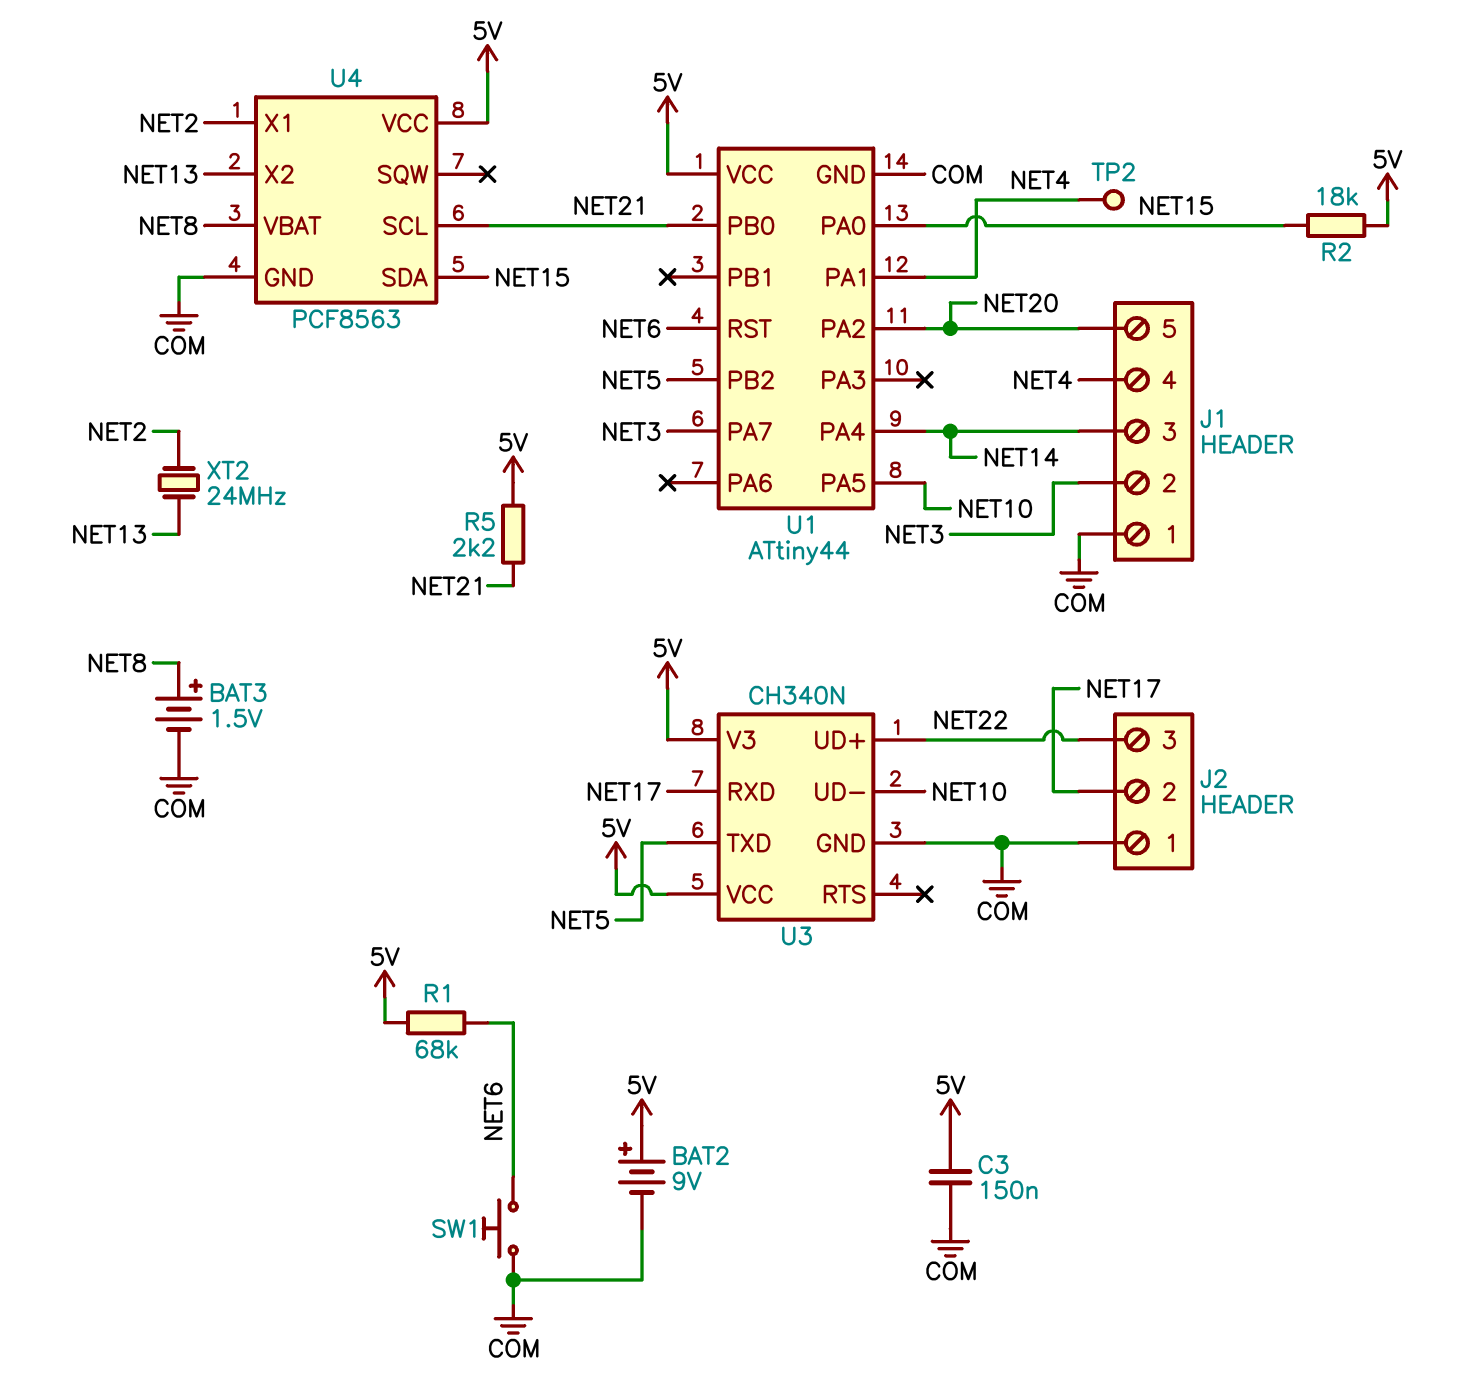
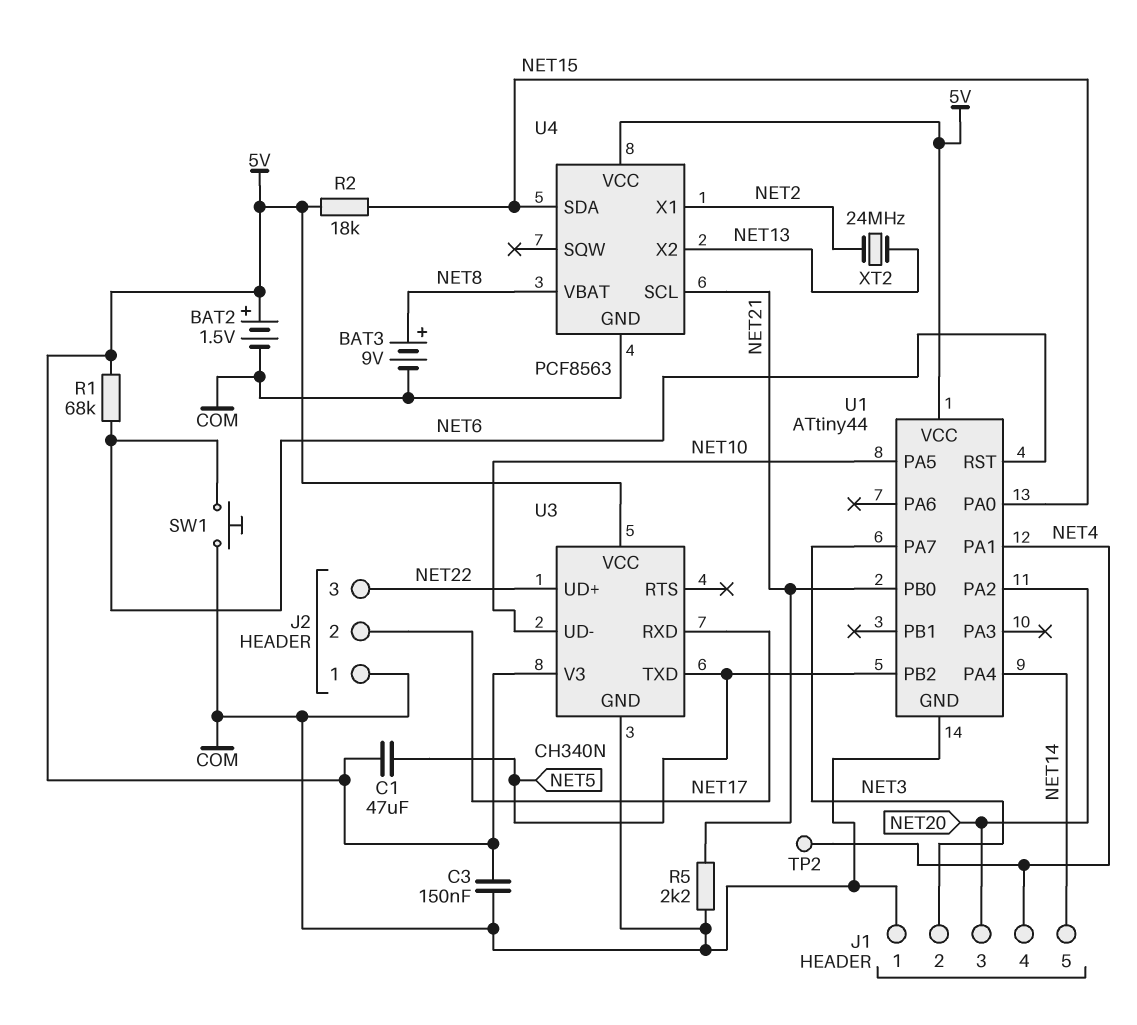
BAT2: 9V (plus 5V, minus COM) -> 1.5V (plus 5V, minus COM)
BAT3: 1.5V (plus NET8, minus COM) -> 9V (plus NET8, minus COM)
C1: none -> 47uF (5V, NET5)
J1 pin 3: NET14 -> NET20
J1 pin 5: NET20 -> NET14
R5: 2.2k (5V, NET21) -> 2.2k (COM, NET21)

